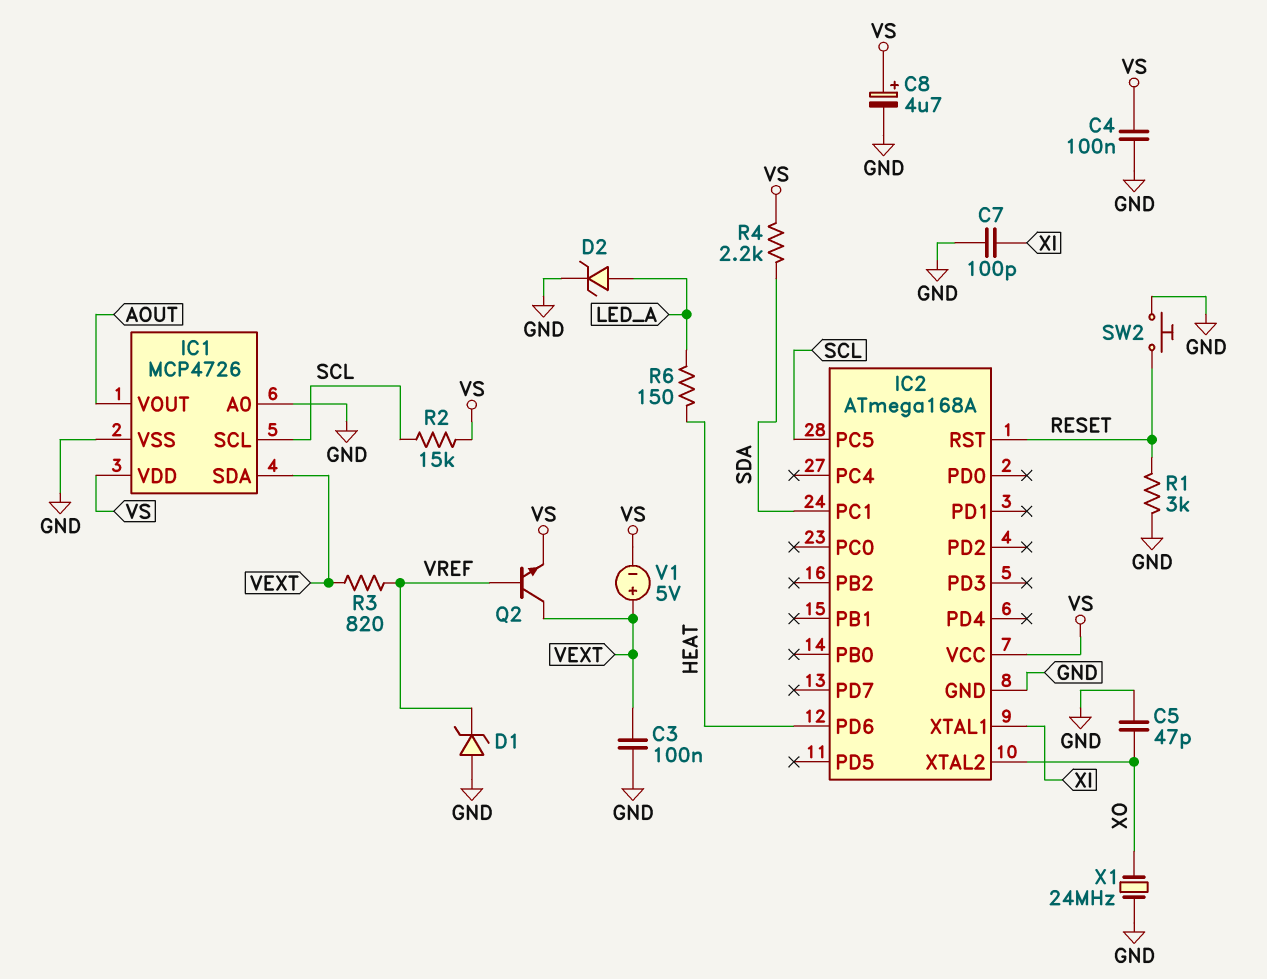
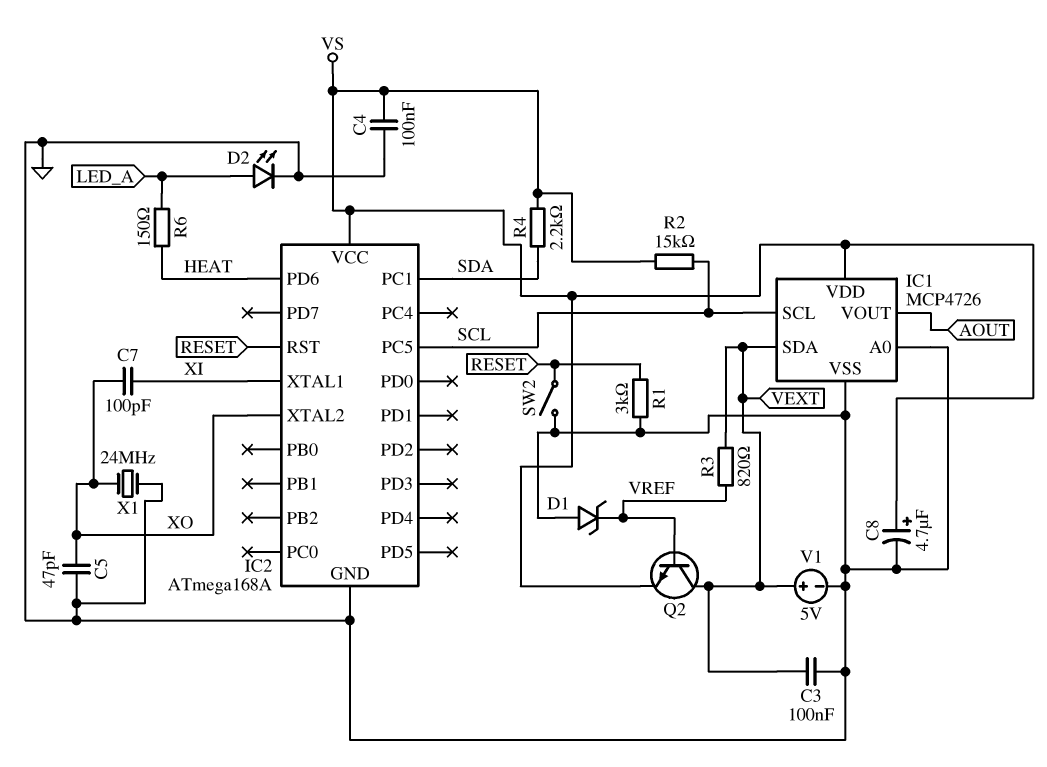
C7: 100pF (GND, XI) -> 100pF (XI, XO)
D2: zener (A LED_A, K GND) -> LED (A LED_A, K GND)
SW2: button (GND, RESET) -> switch (GND, RESET)
V1: 5V (plus VEXT, minus VS) -> 5V (plus VEXT, minus GND)

